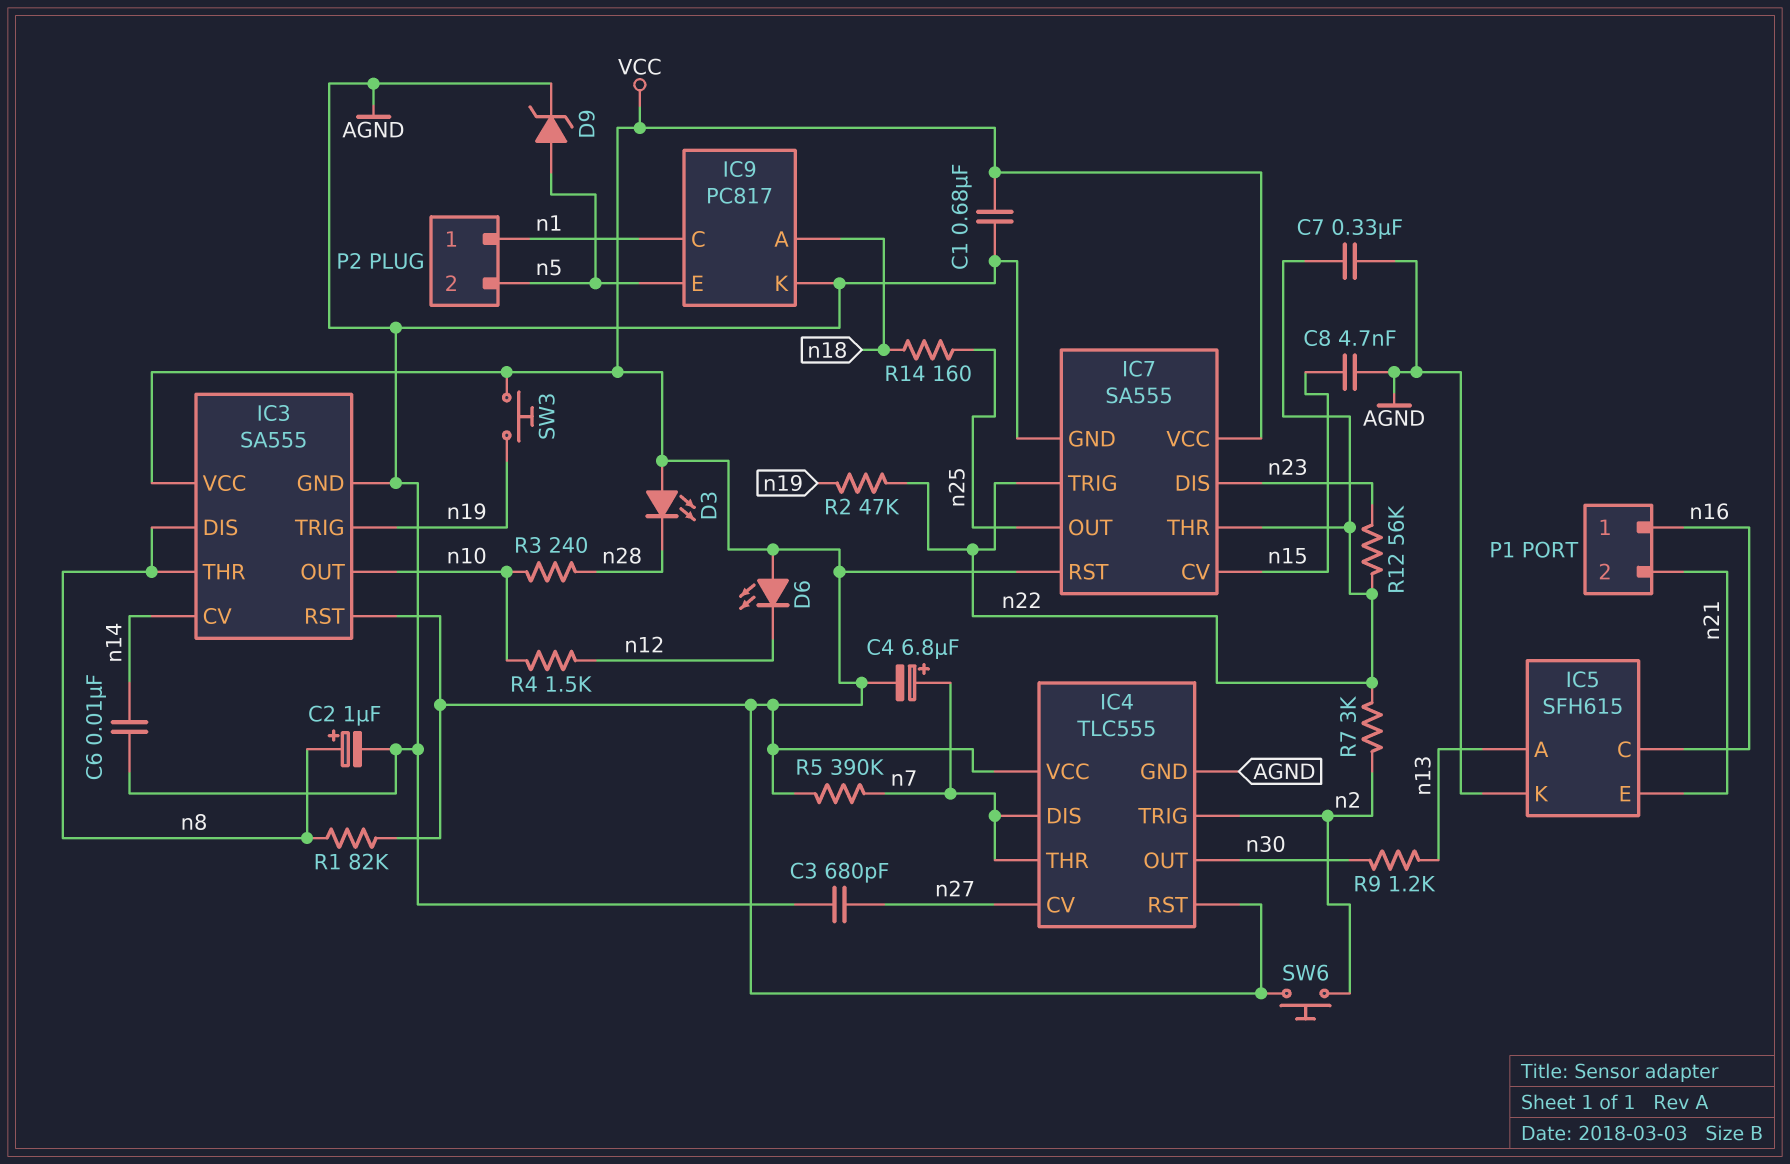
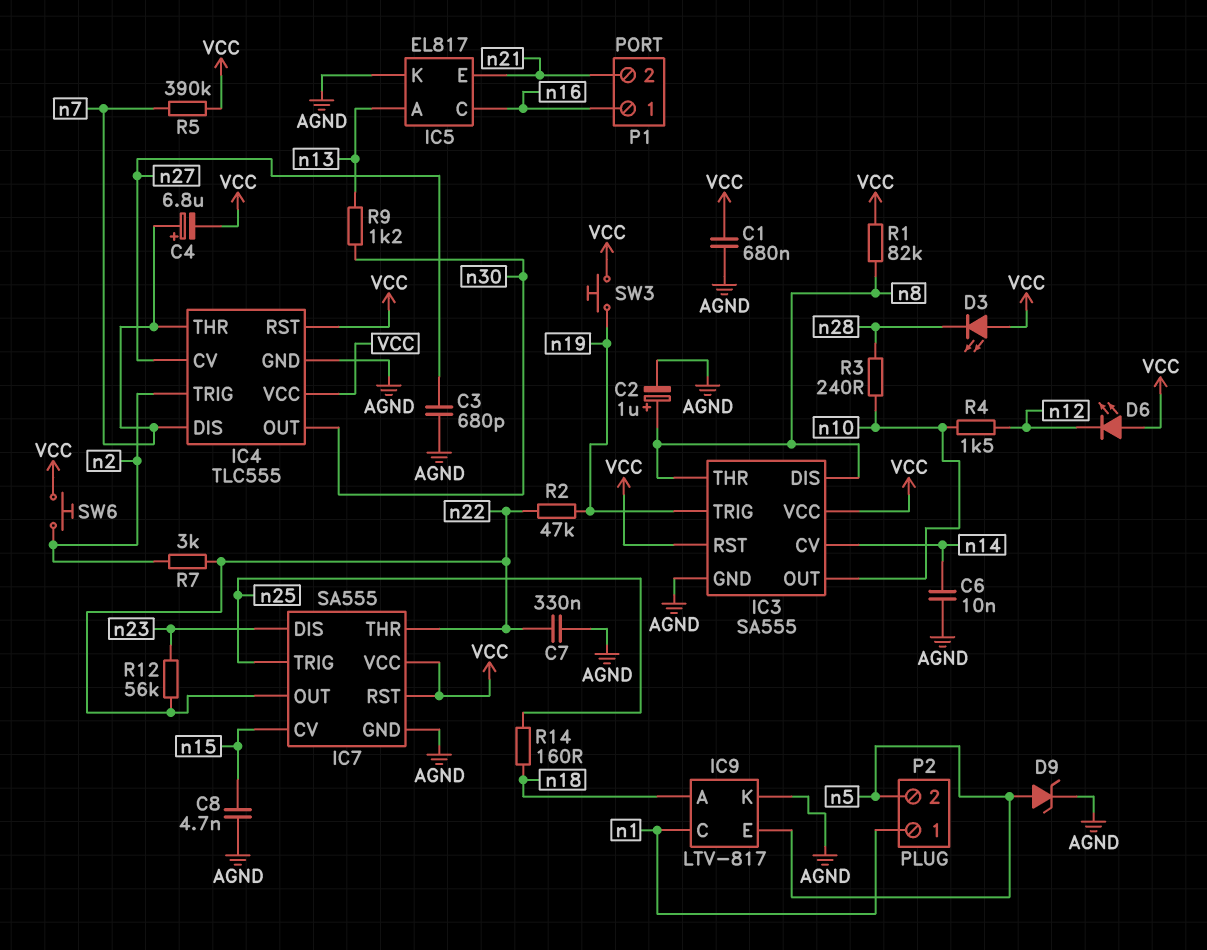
IC5: SFH615 -> EL817
IC7 pin OUT: n25 -> n22
IC7 pin TRIG: n22 -> n25
IC9: PC817 -> LTV-817

